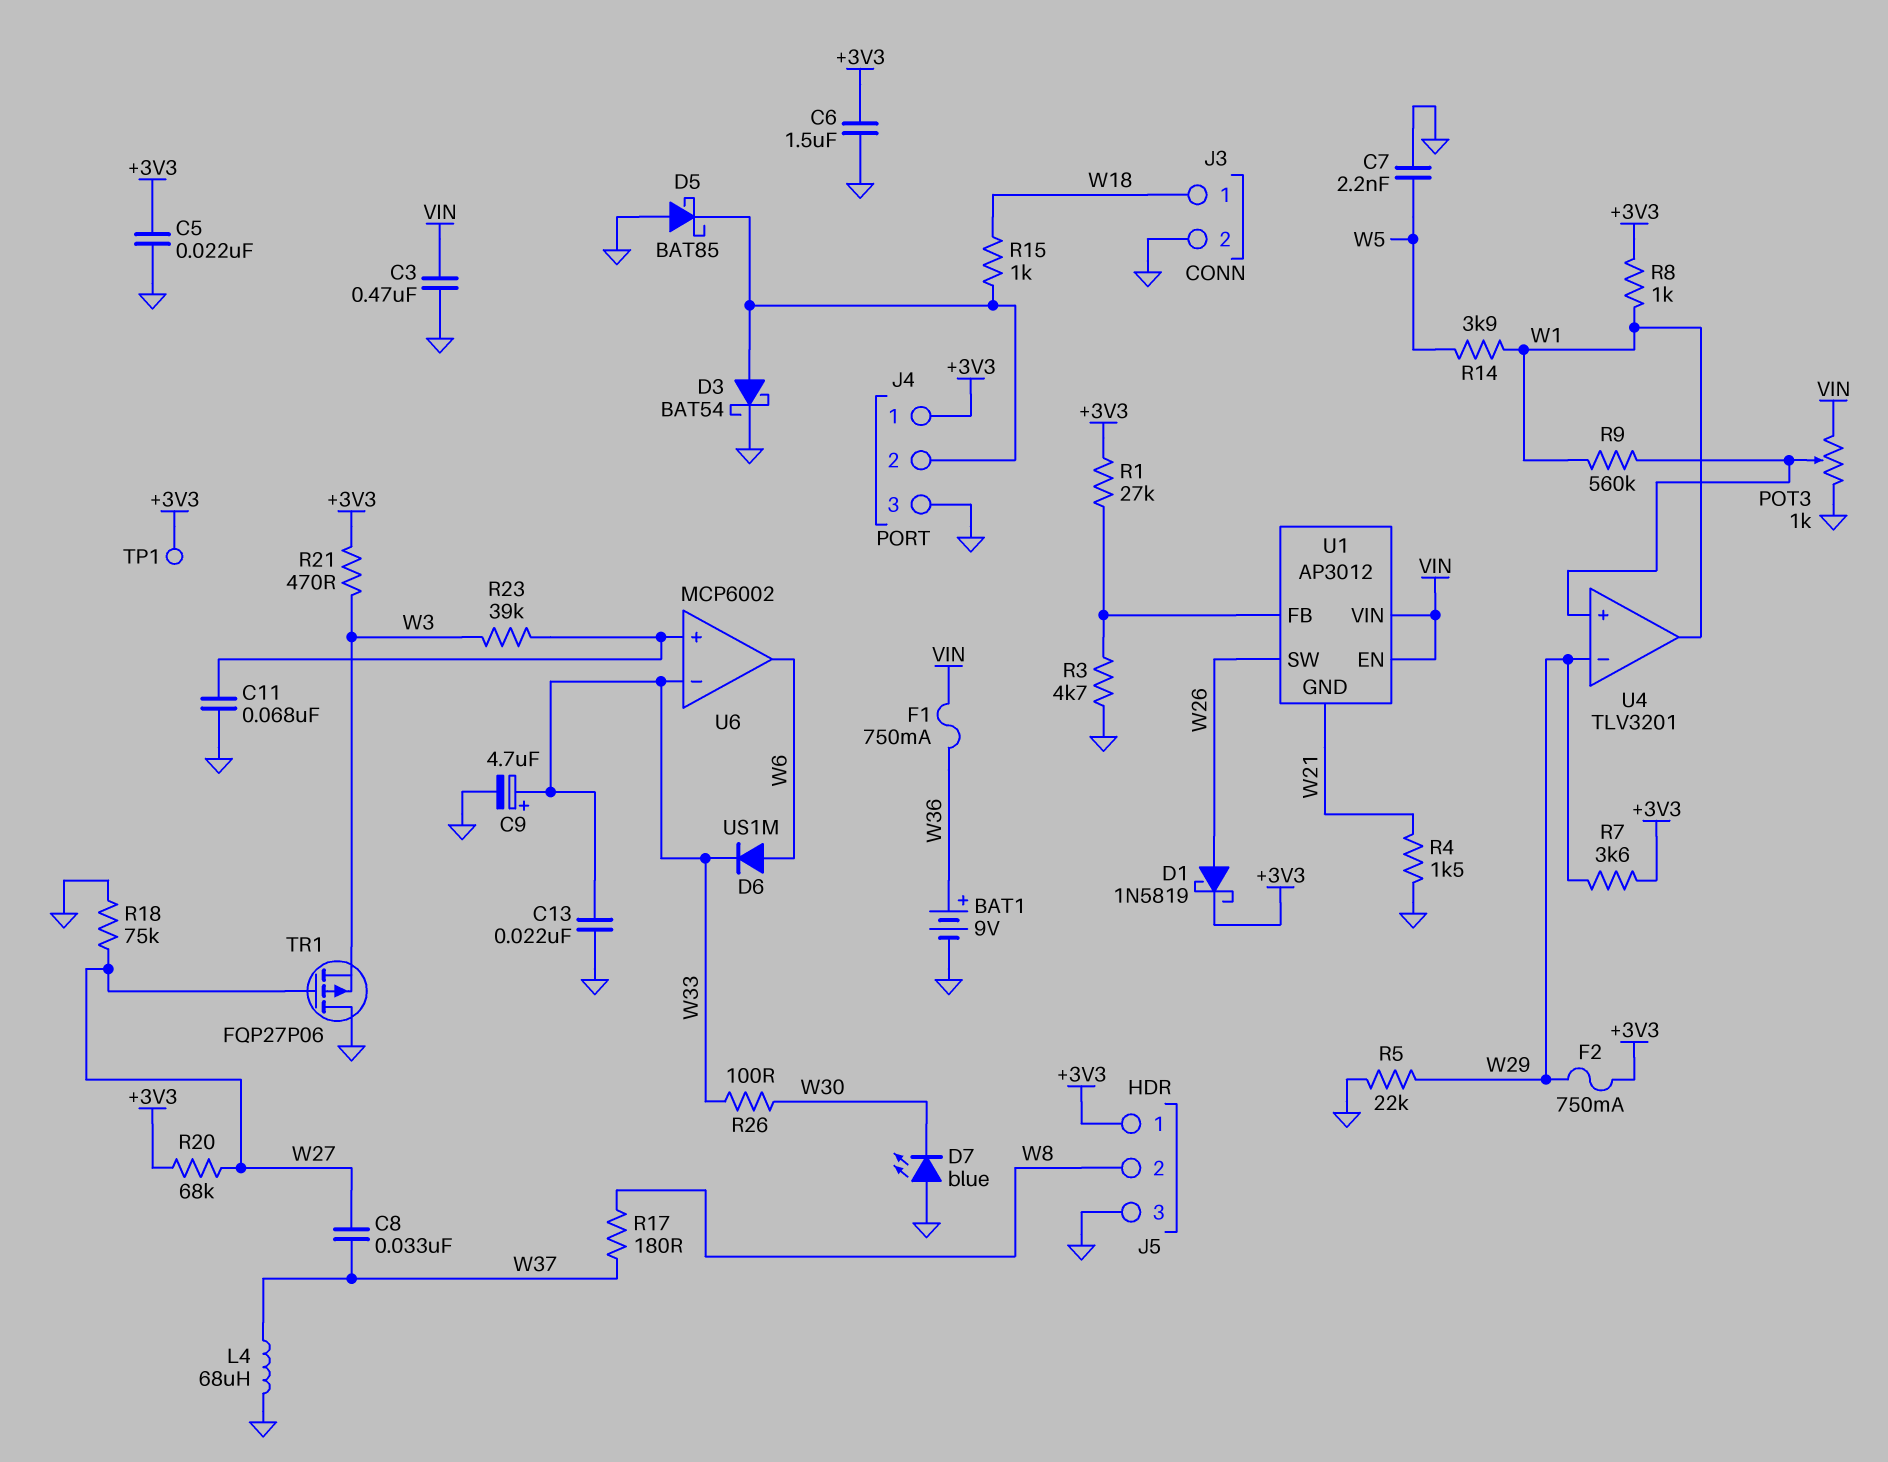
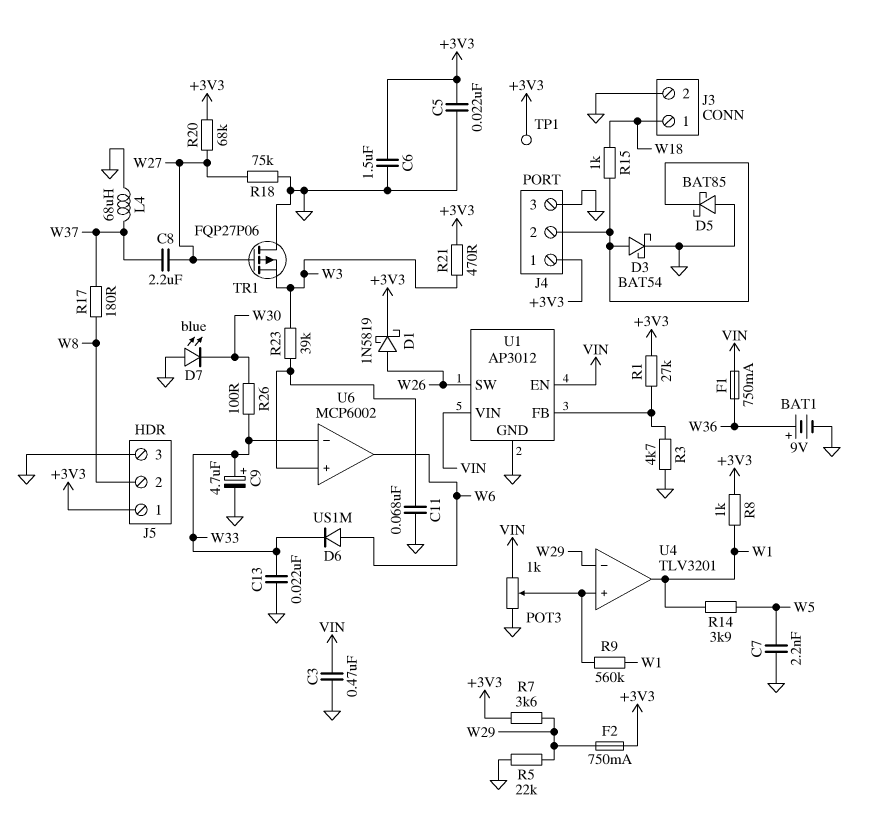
C8: 33nF (W27, W37) -> 2.2uF (W27, W37)
R4: 1.5k (GND, W21) -> none
U1 pin GND: W21 -> GND

